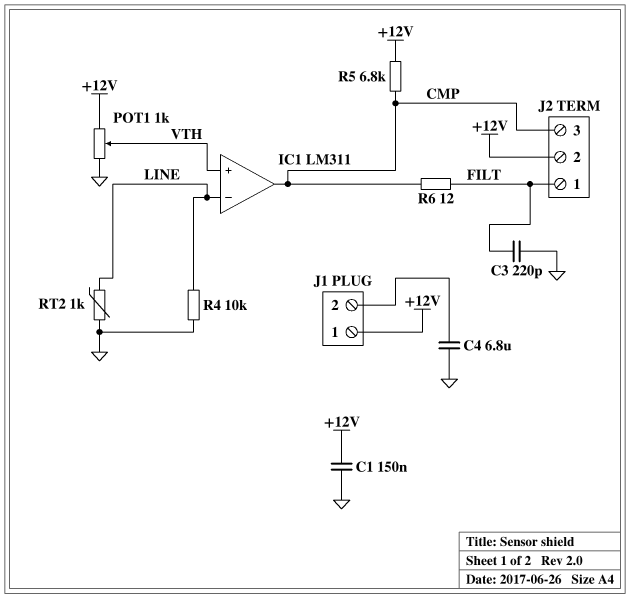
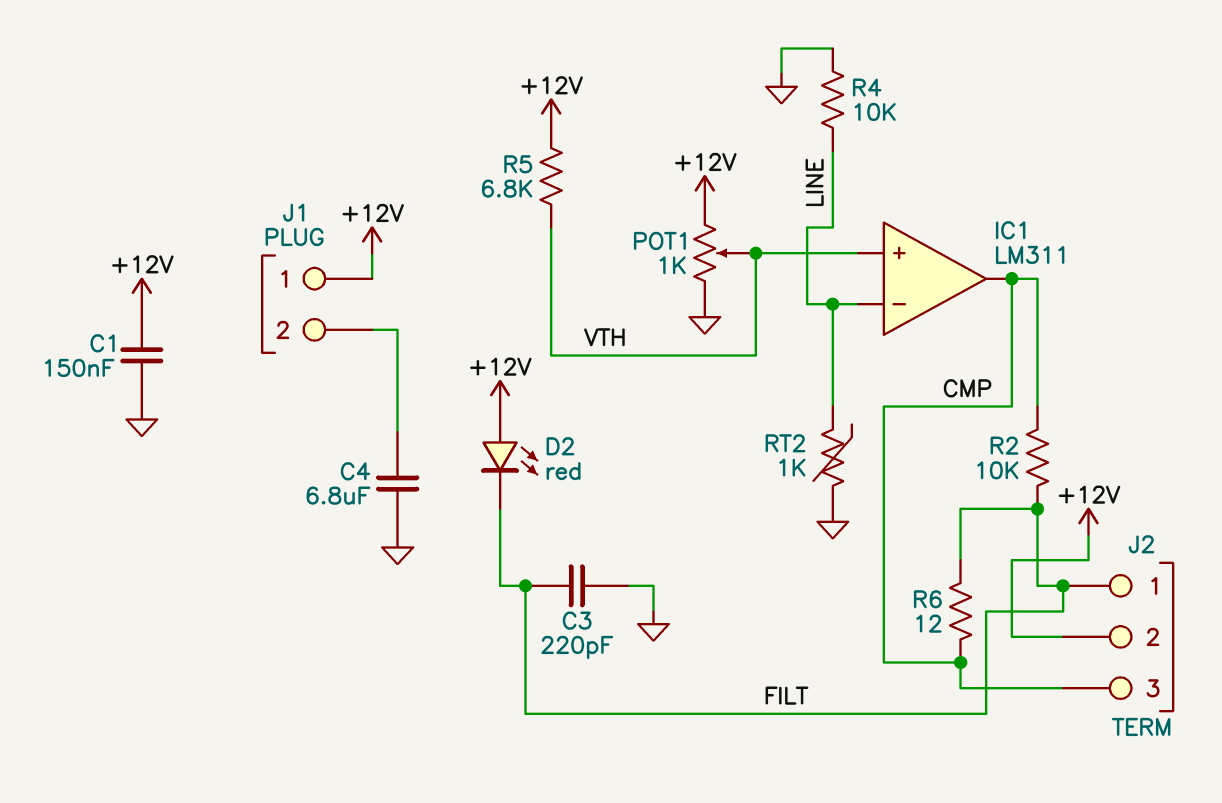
D2: none -> LED red (A +12V, K FILT)
R2: none -> 10k (CMP, FILT)
R5: 6.8k (+12V, CMP) -> 6.8k (+12V, VTH)

